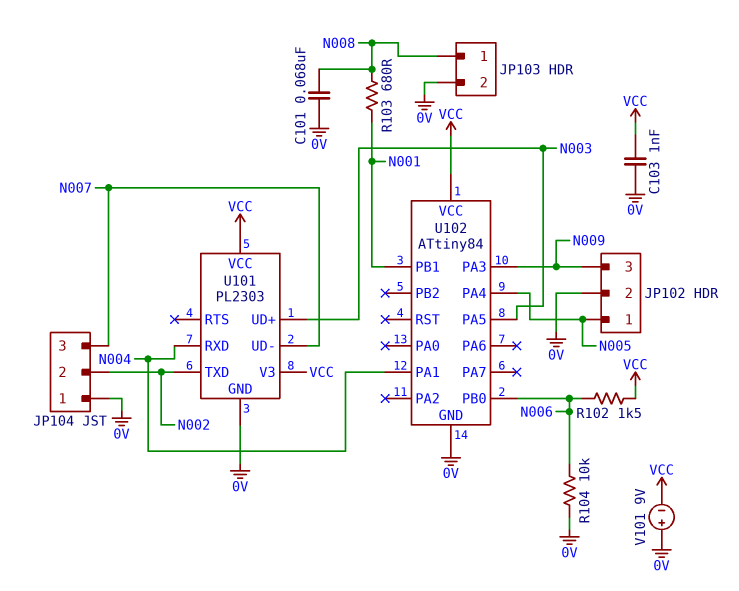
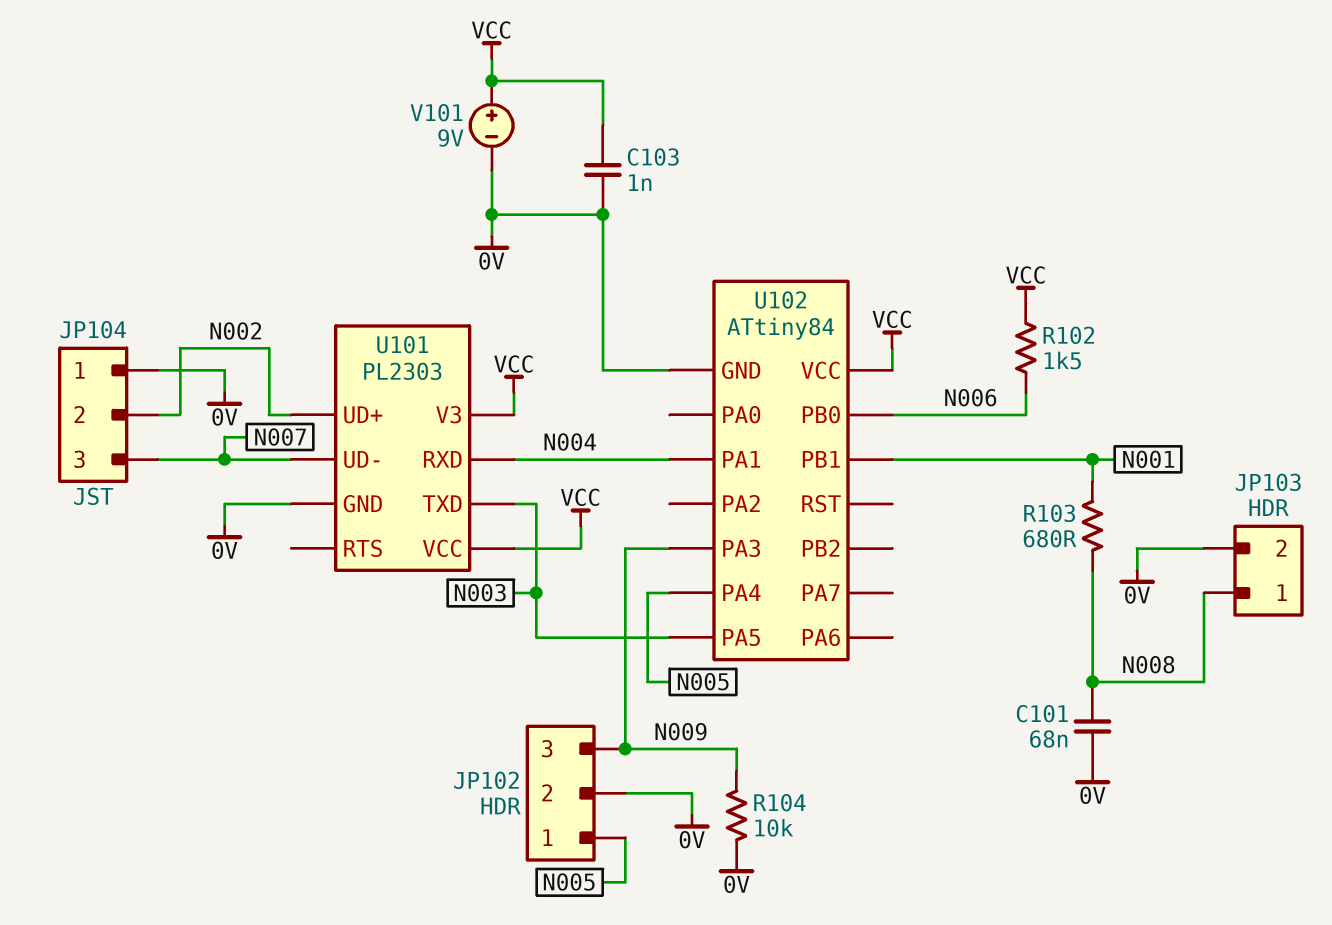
R104: 10k (0V, N006) -> 10k (0V, N009)
U101 pin TXD: N002 -> N003
U101 pin UD+: N003 -> N002
V101: 9V (plus 0V, minus VCC) -> 9V (plus VCC, minus 0V)

